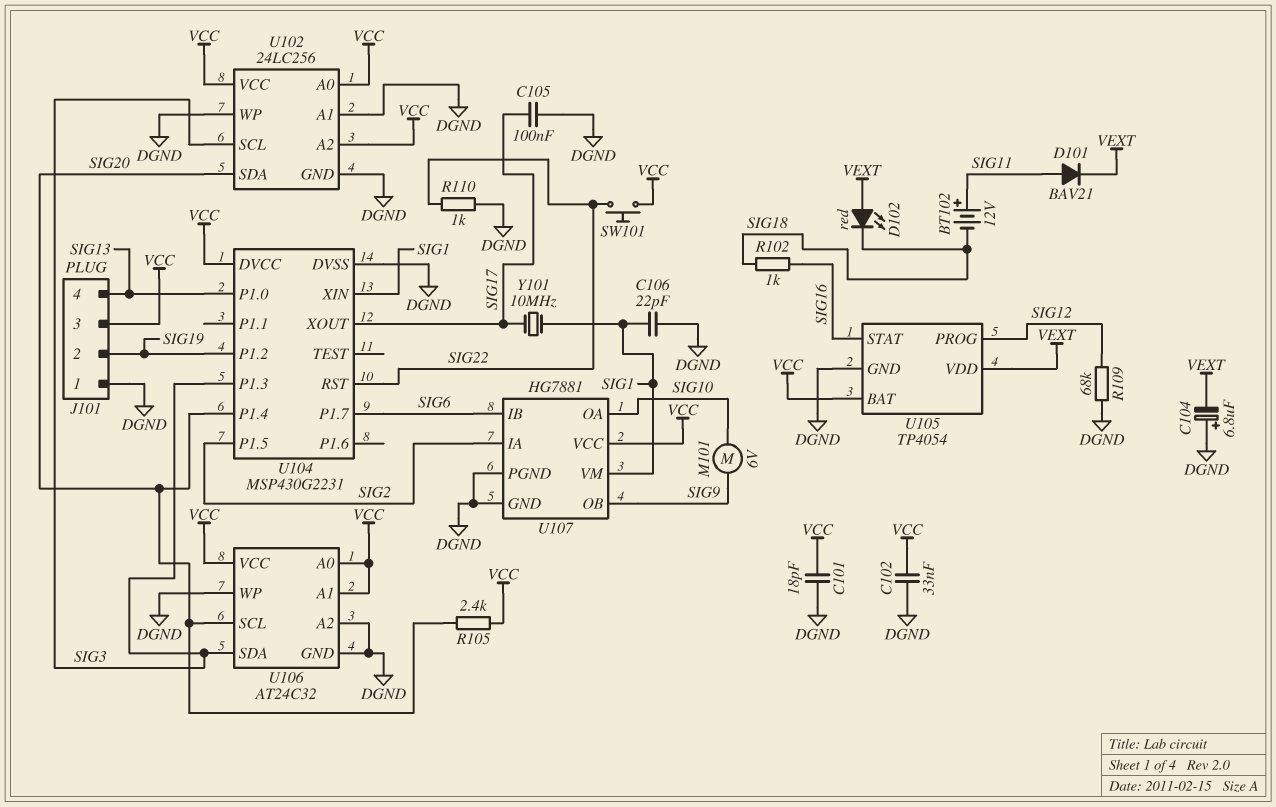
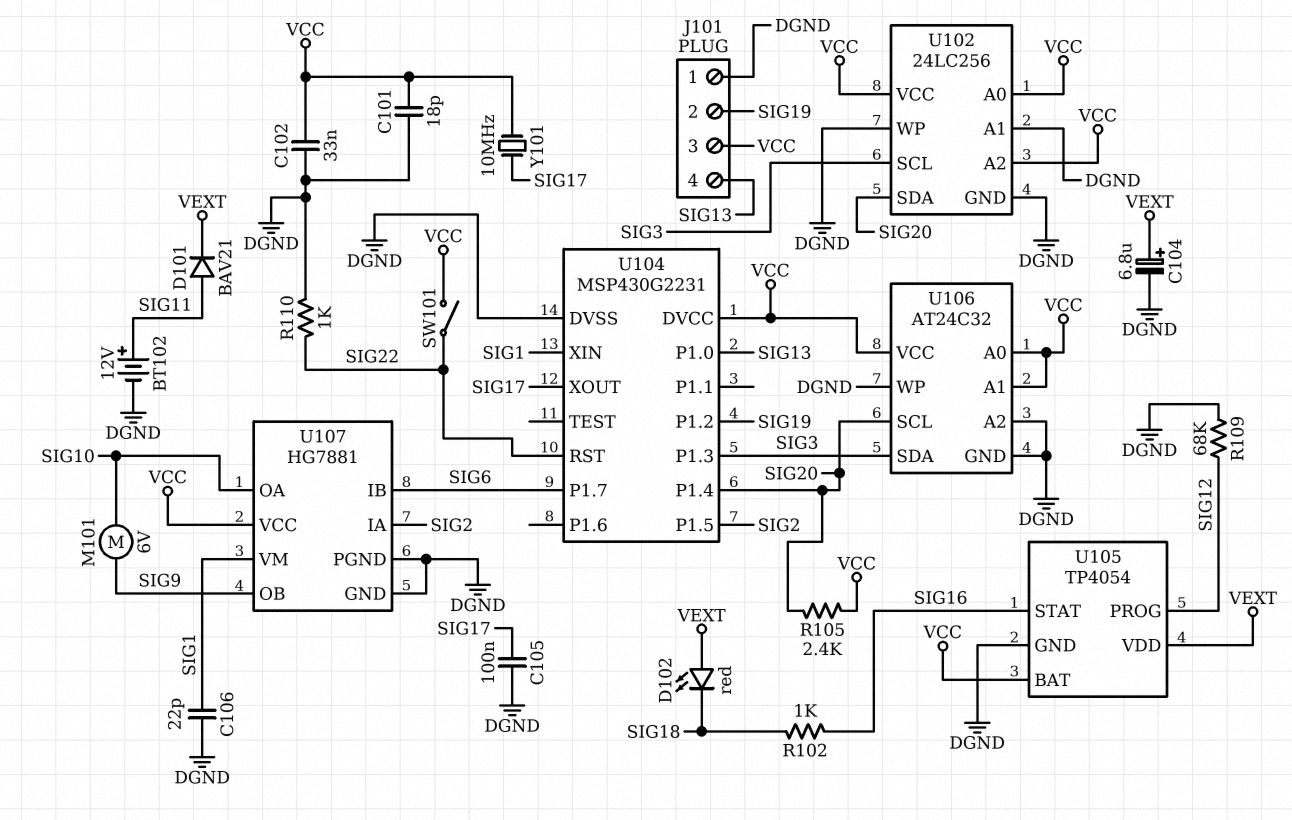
BT102: 12V (plus SIG11, minus SIG18) -> 12V (plus SIG11, minus DGND)
C104: 6.8uF (plus DGND, minus VEXT) -> 6.8uF (plus VEXT, minus DGND)
SW101: button (SIG22, VCC) -> switch (SIG22, VCC)
Y101: 10MHz (SIG1, SIG17) -> 10MHz (SIG17, VCC)

